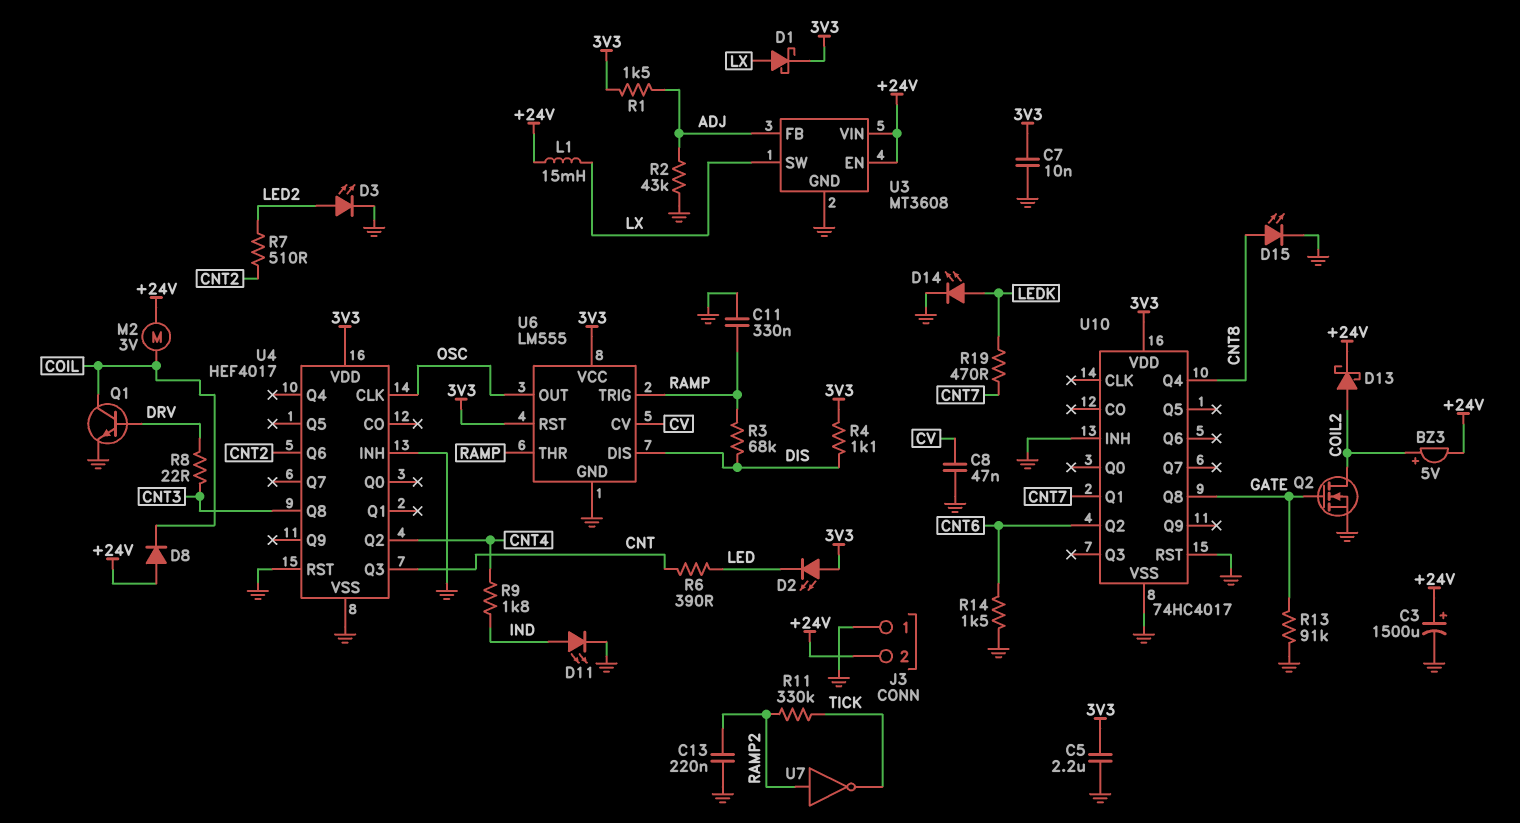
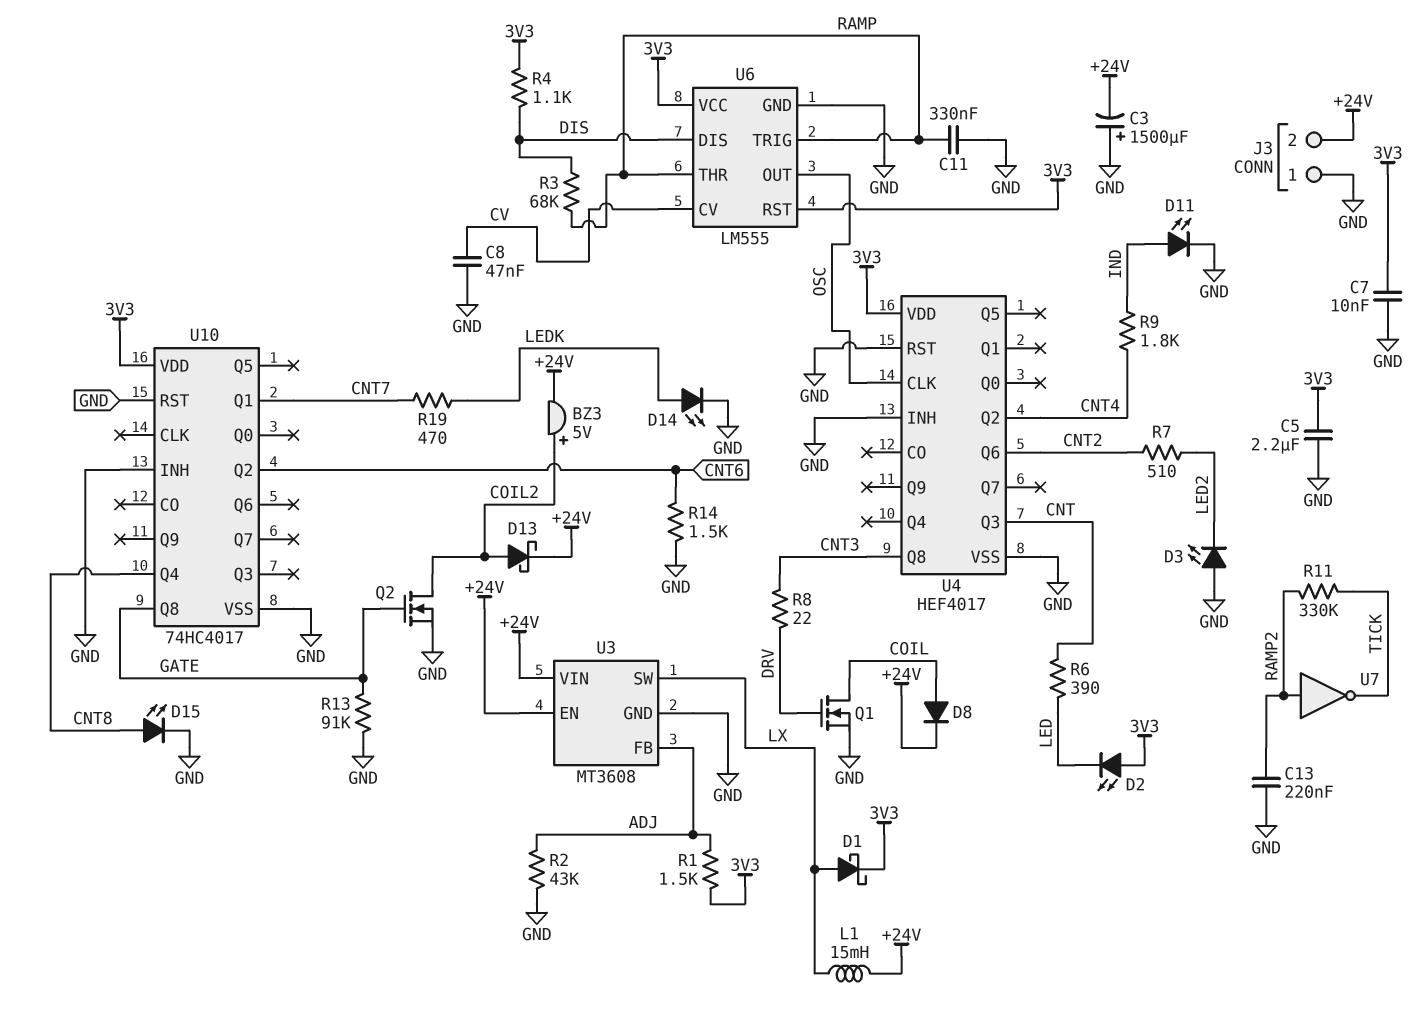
C3: 1500uF (plus +24V, minus GND) -> 1500uF (plus GND, minus +24V)
D3: LED (A LED2, K GND) -> LED (A GND, K LED2)
D8: diode (A +24V, K COIL) -> diode (A COIL, K +24V)
M2: motor 3V (+24V, COIL) -> none
Q1: NPN (B DRV, C COIL, E GND) -> NMOS (G DRV, D COIL, S GND)

